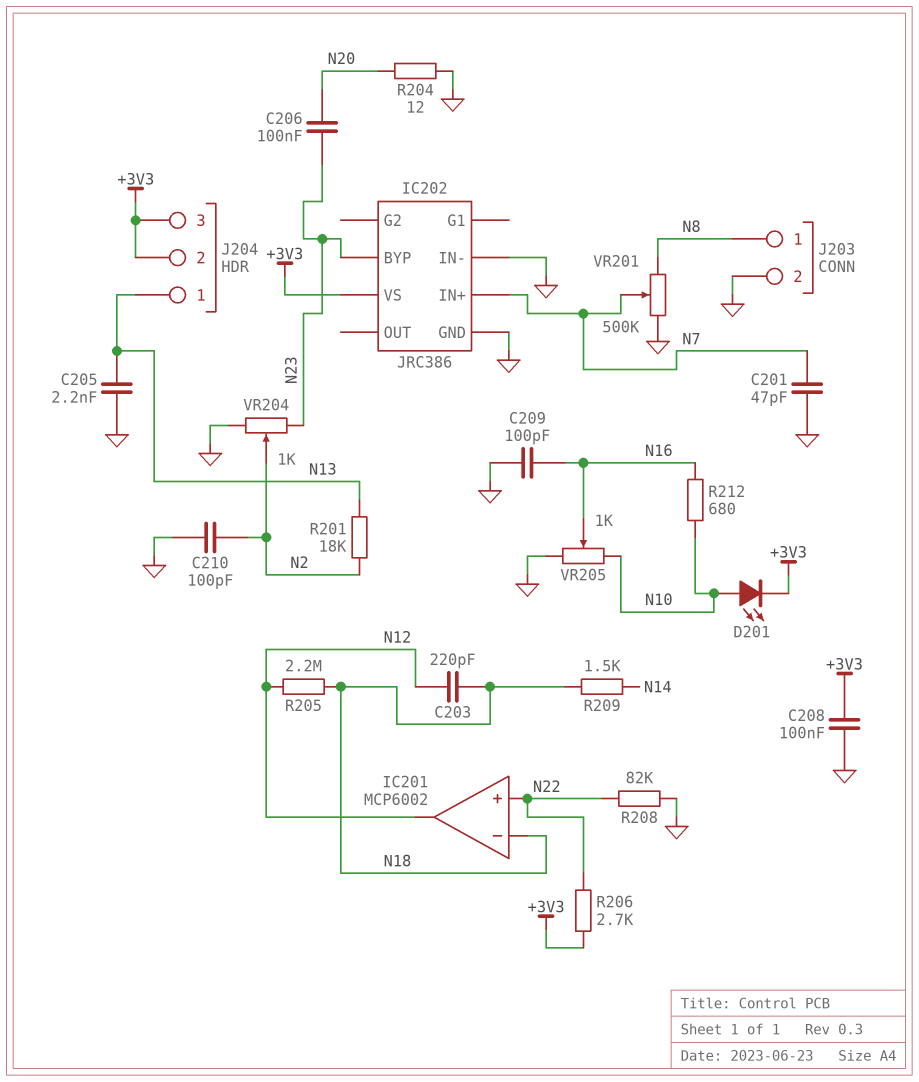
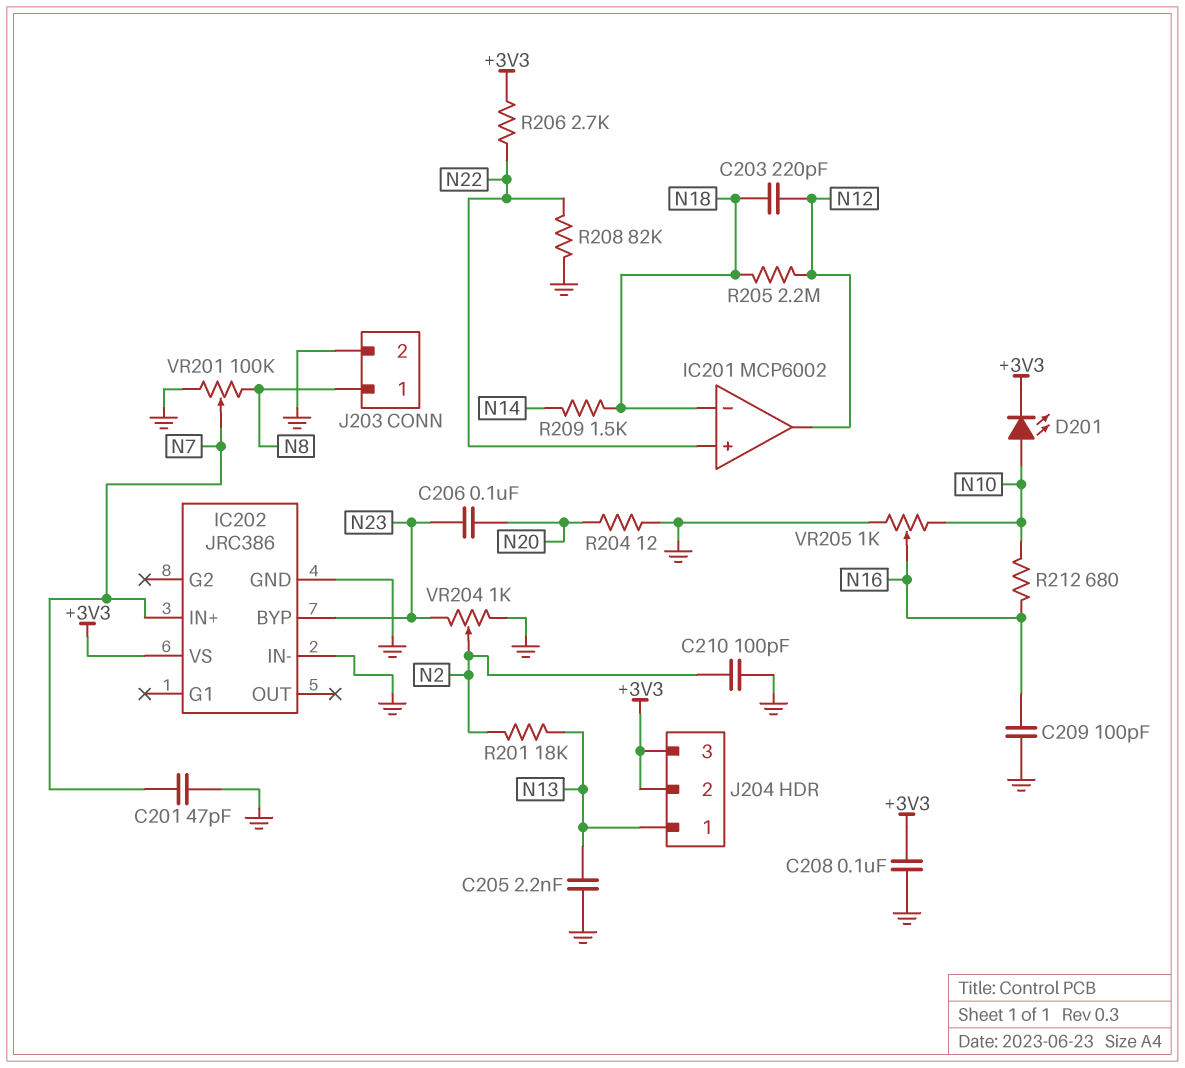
VR201: 500k (GND, N8, wiper N7) -> 100k (GND, N8, wiper N7)

